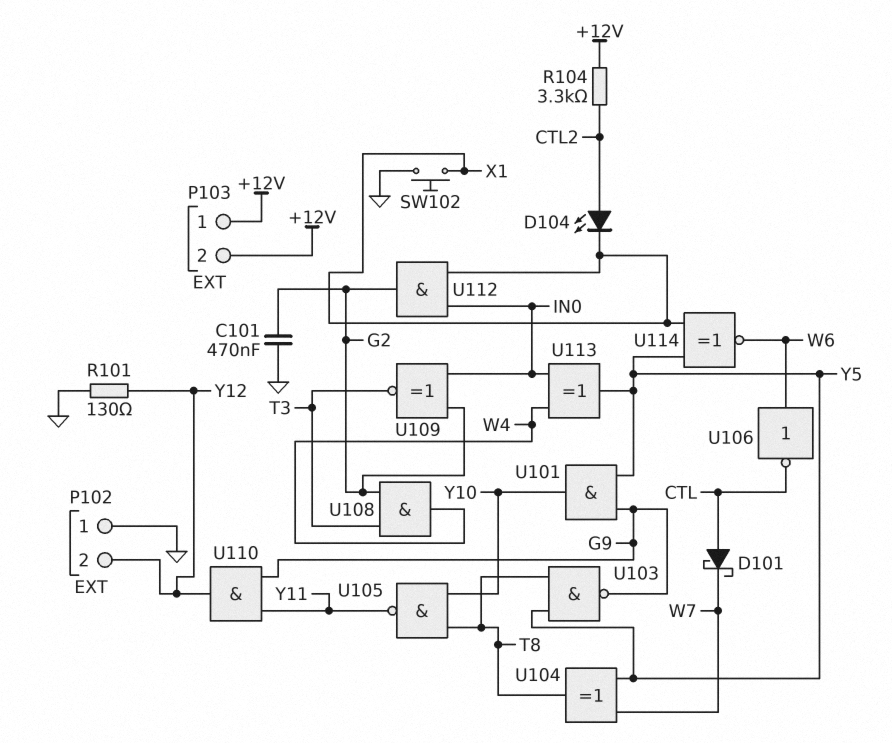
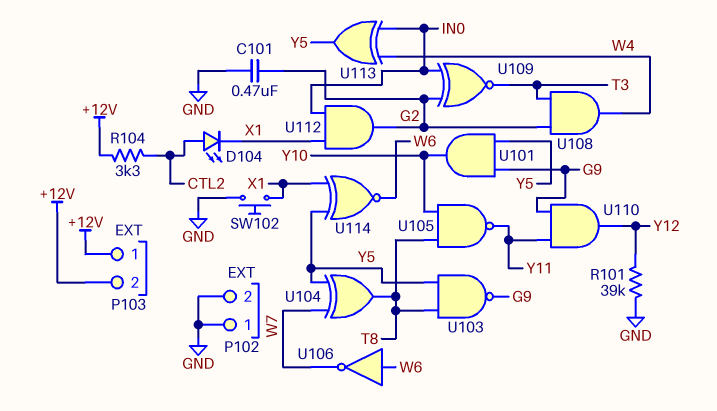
D101: schottky (A CTL, K W7) -> none
P102 pin 2: Y12 -> GND
R101: 130 (GND, Y12) -> 39k (GND, Y12)
U106: NOT (in W6, out CTL) -> NOT (in W6, out W7)

